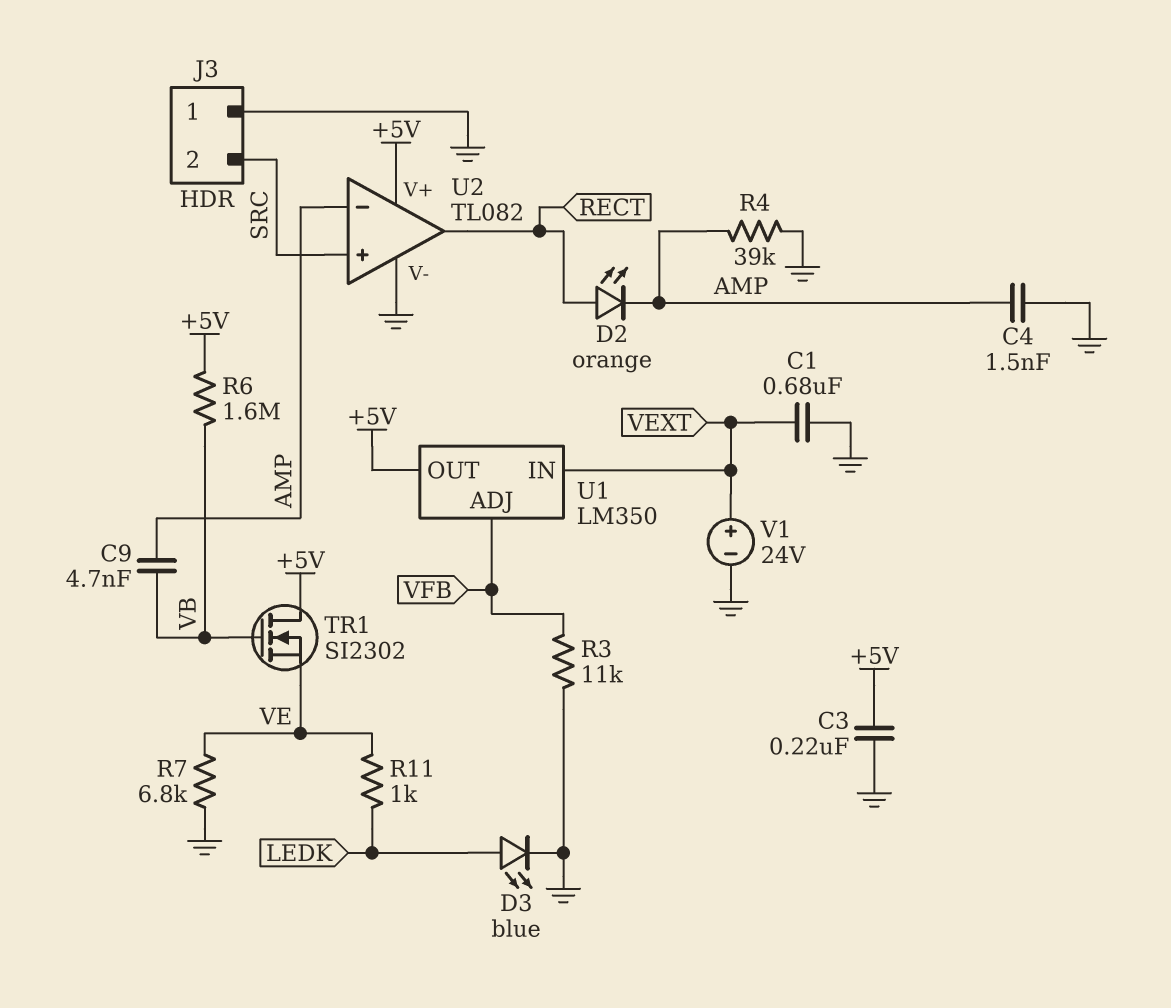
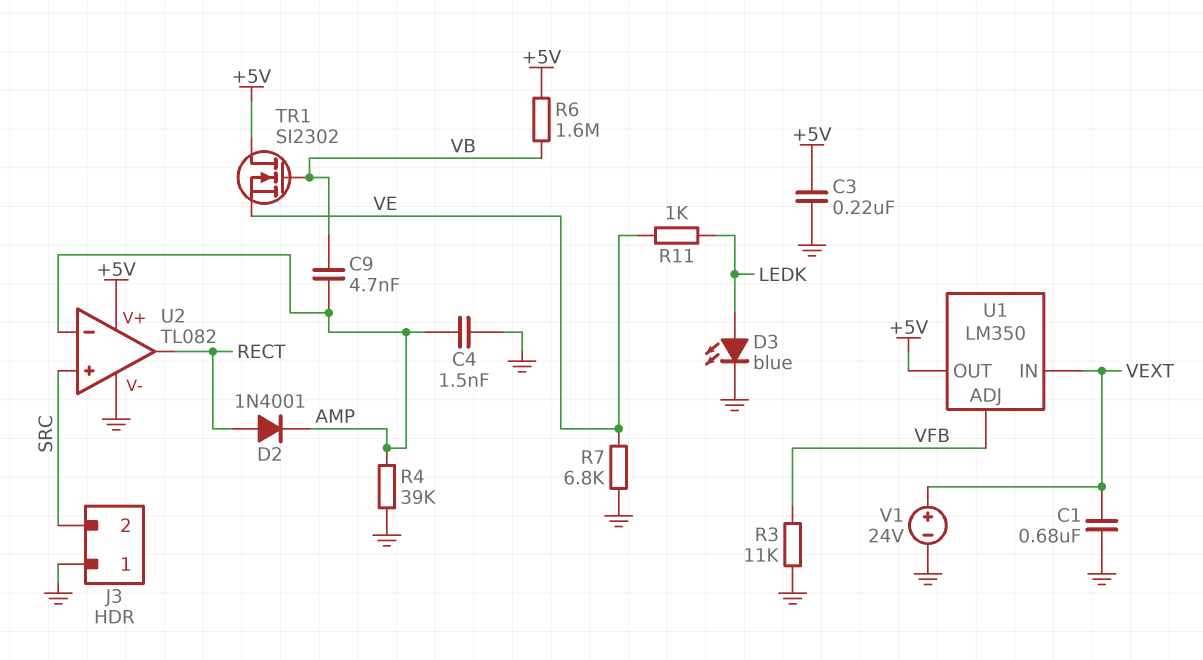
D2: LED orange (A RECT, K AMP) -> diode 1N4001 (A RECT, K AMP)

